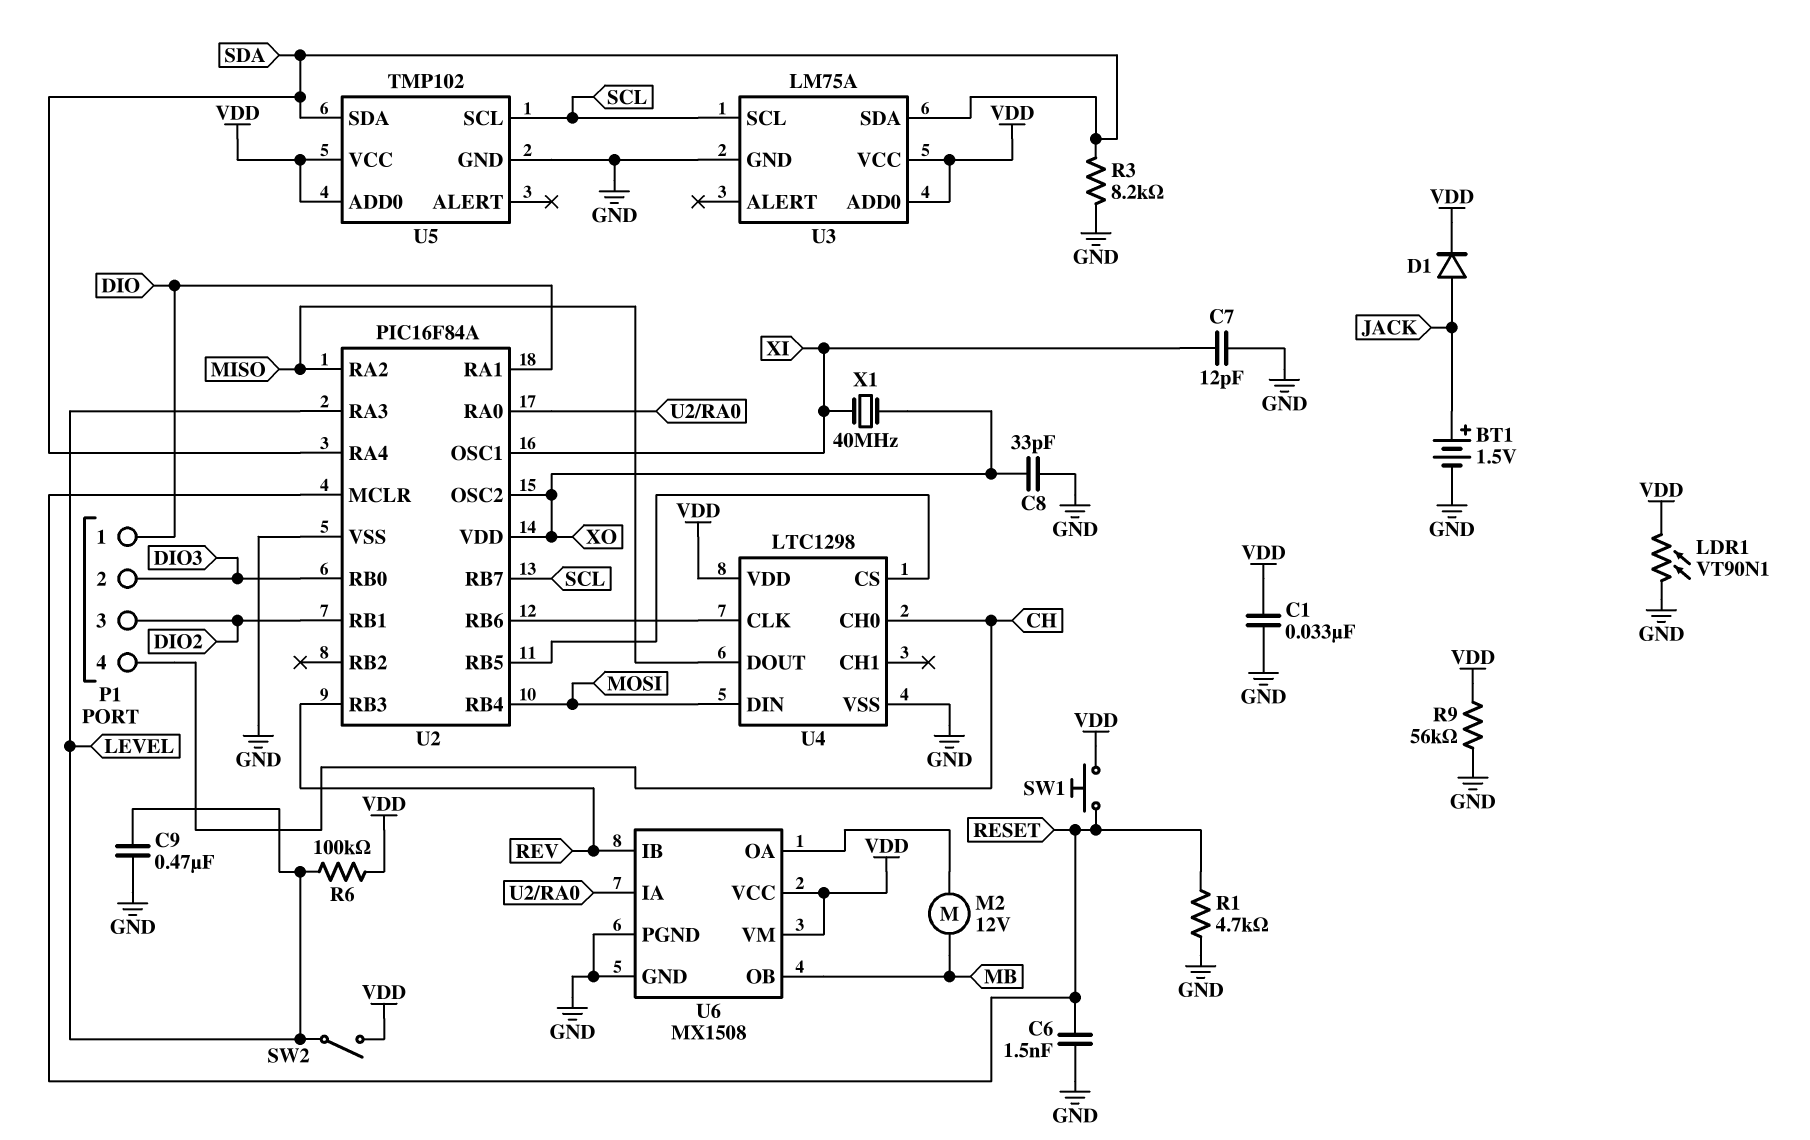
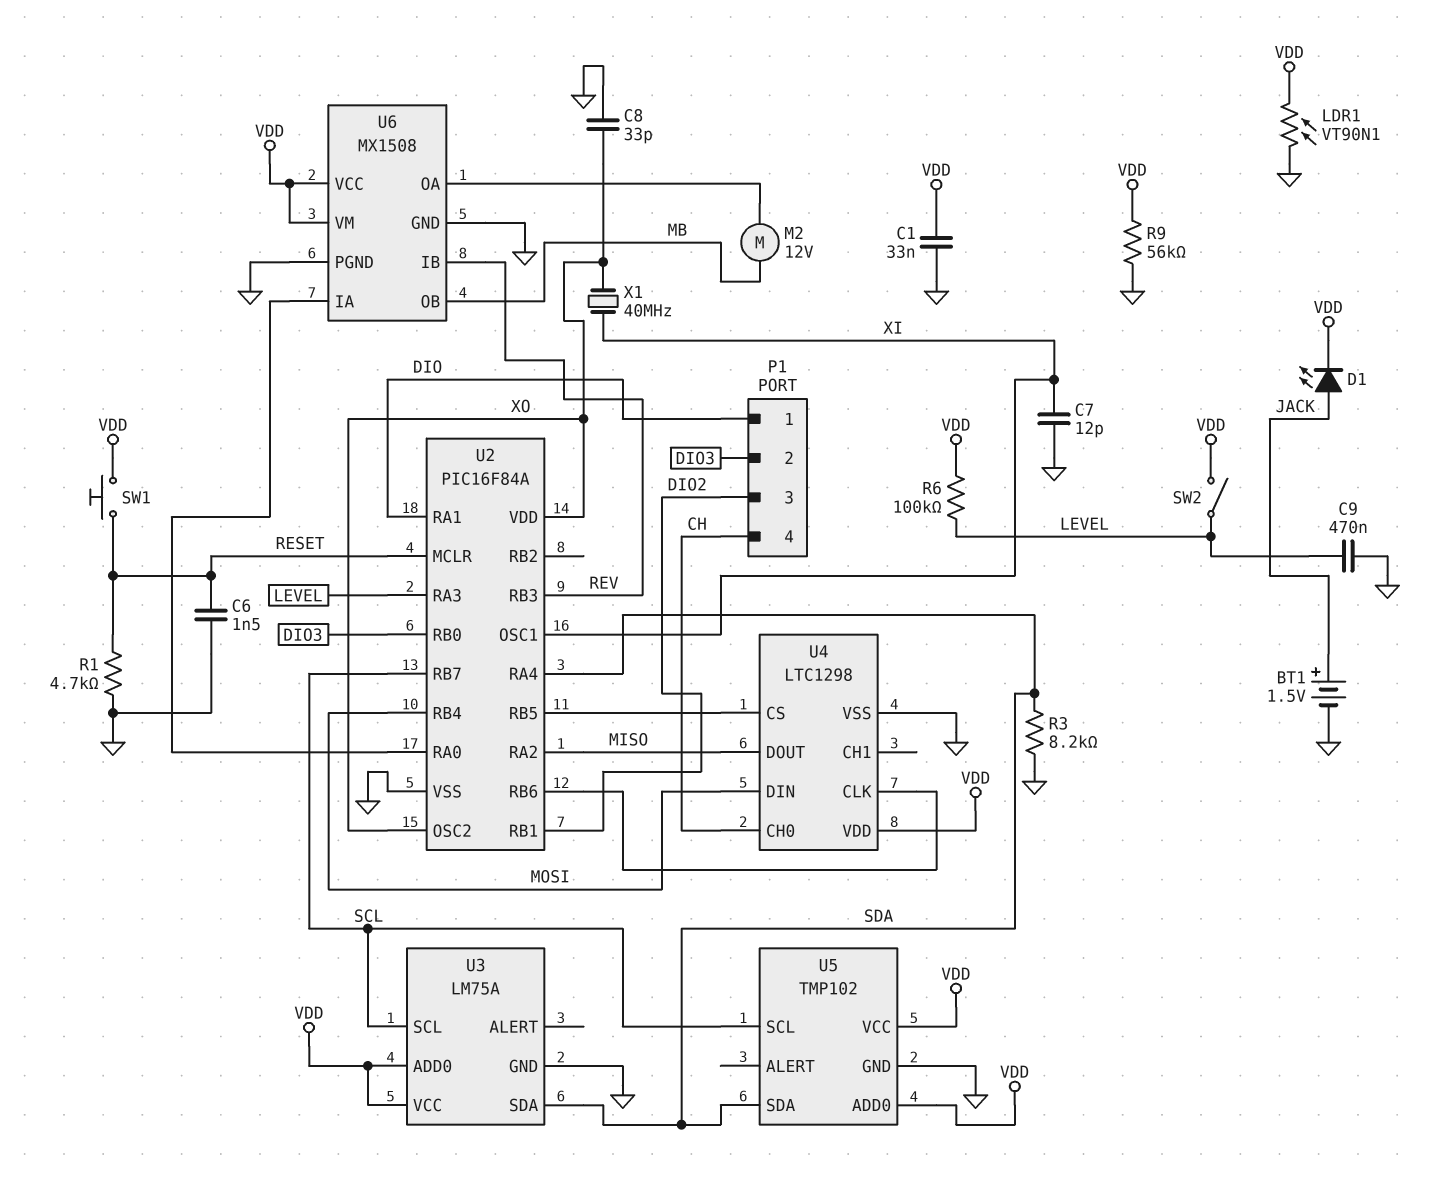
D1: diode (A JACK, K VDD) -> LED (A JACK, K VDD)

